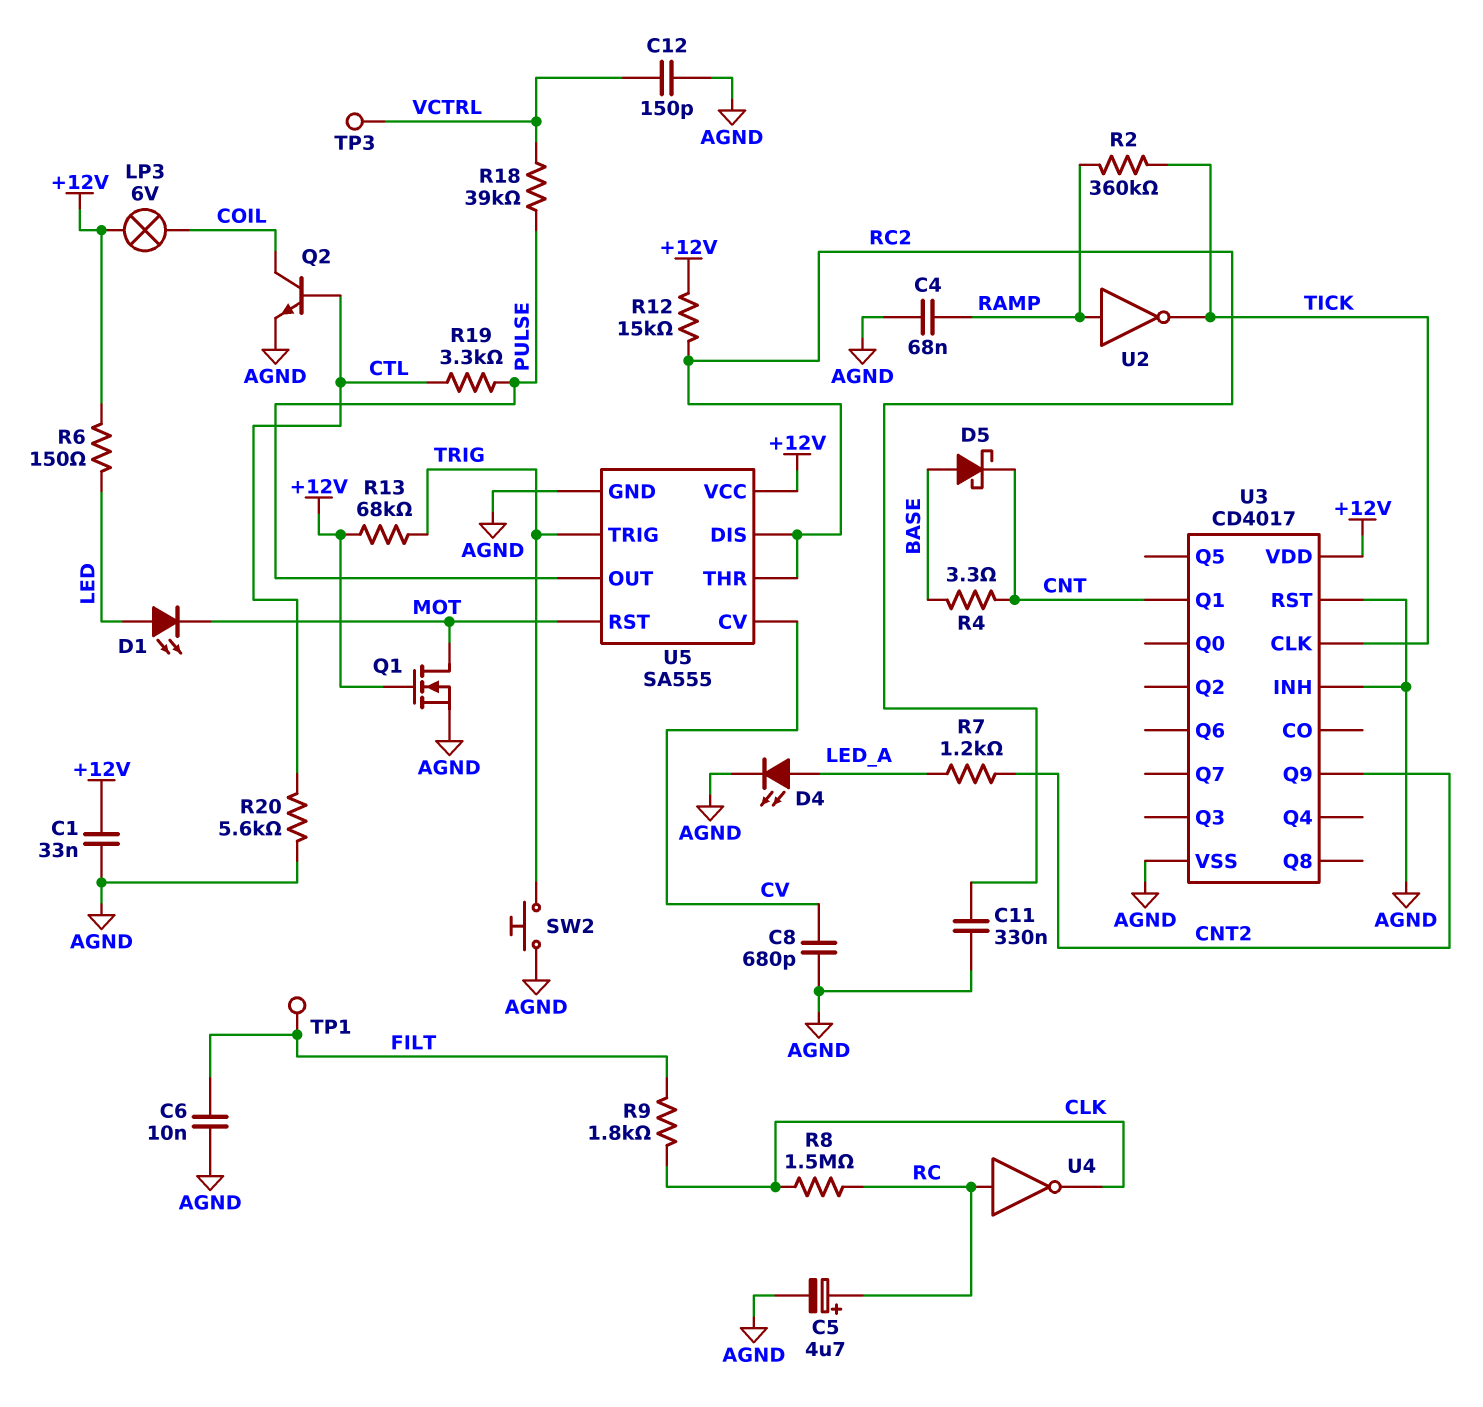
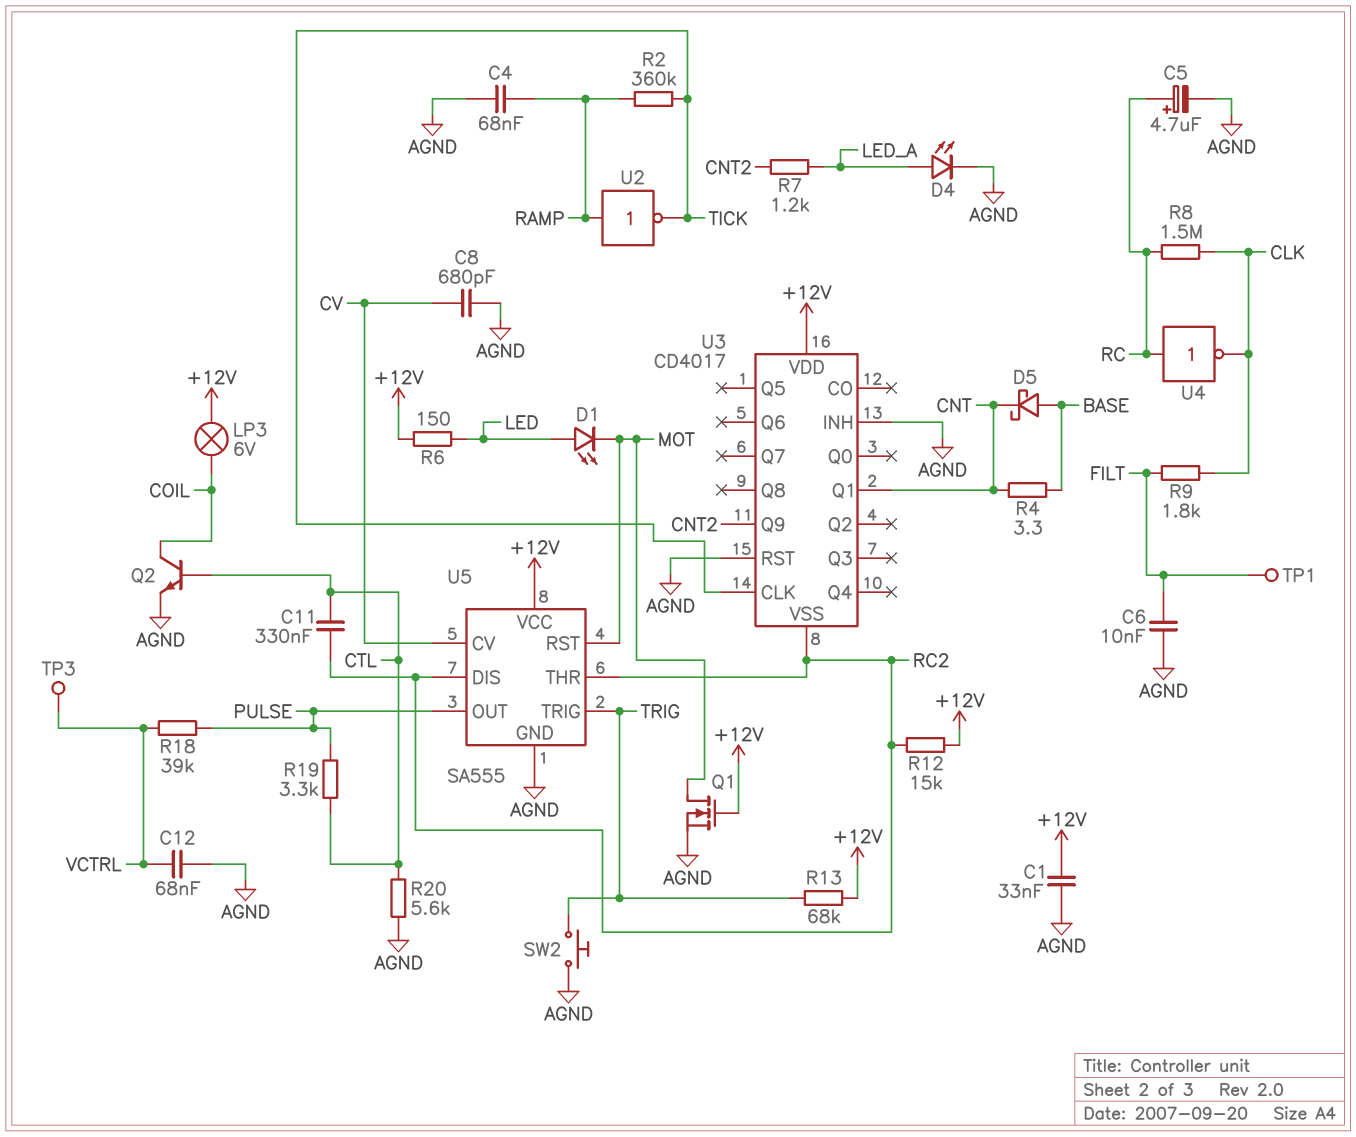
C11: 330nF (AGND, RC2) -> 330nF (CTL, RC2)
C12: 150pF (AGND, VCTRL) -> 68nF (AGND, VCTRL)
U3 pin VSS: AGND -> RC2

